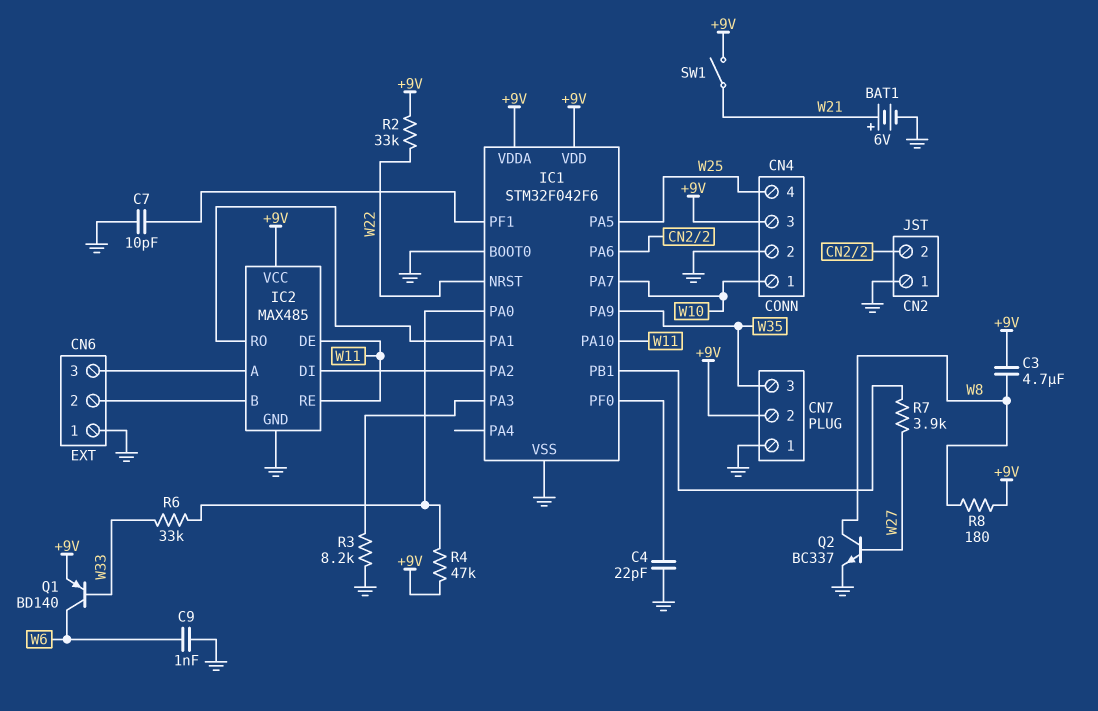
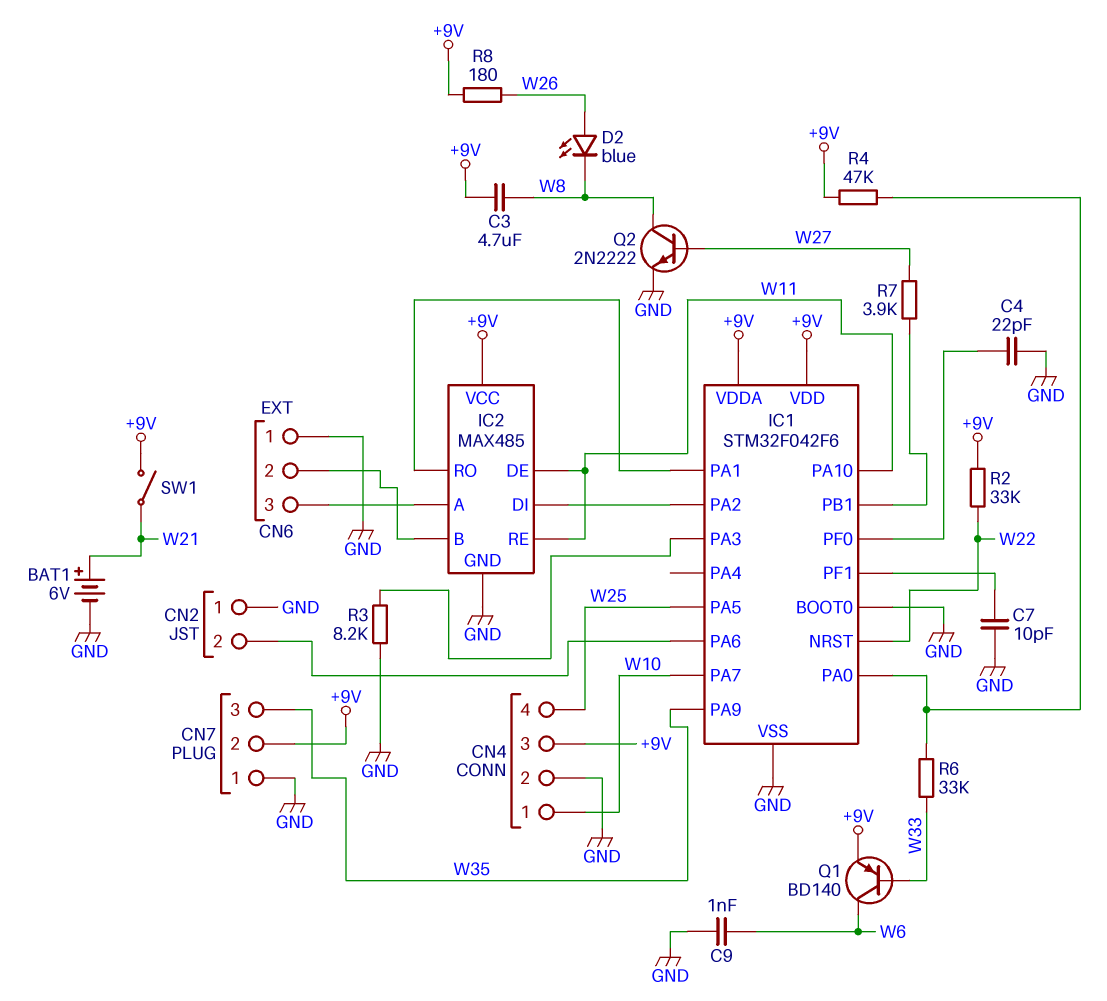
D2: none -> LED blue (A W26, K W8)
Q2: NPN BC337 (B W27, C W8, E GND) -> NPN 2N2222 (B W27, C W8, E GND)
R8: 180 (+9V, W8) -> 180 (+9V, W26)

